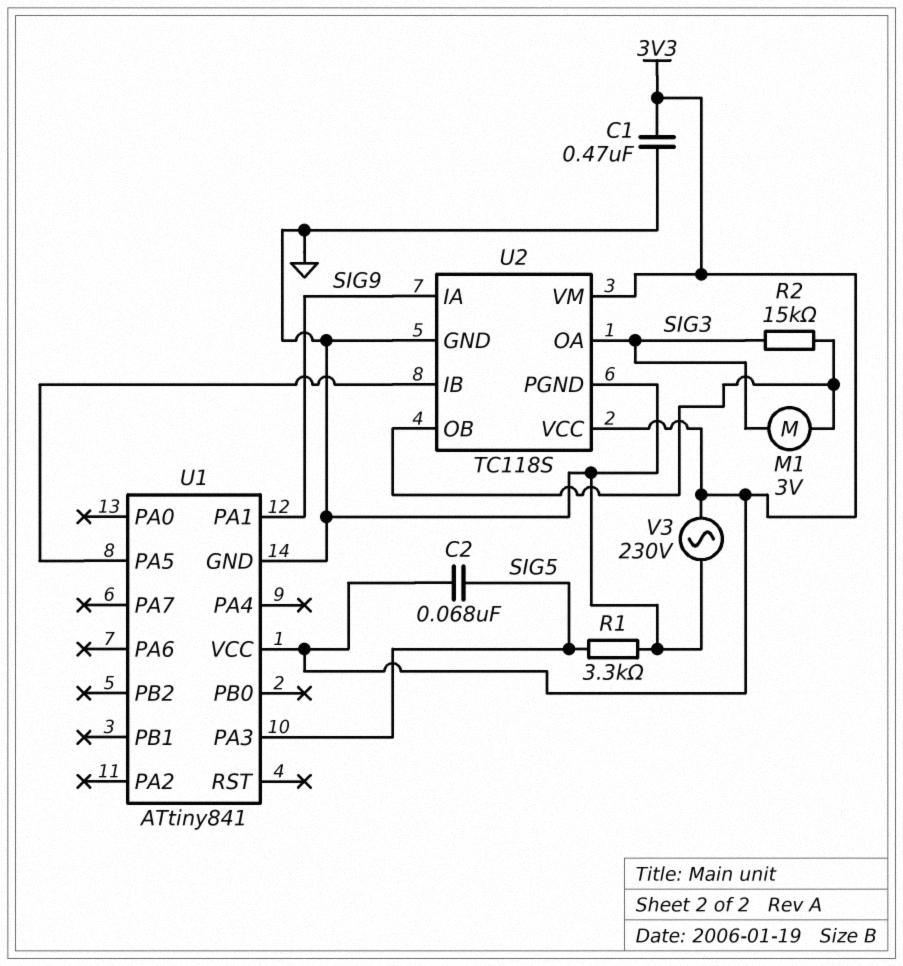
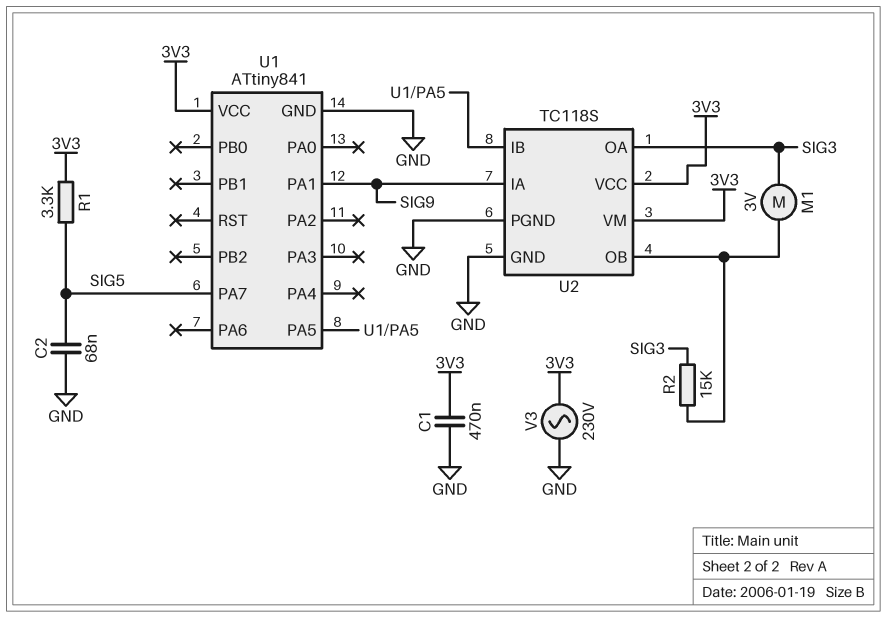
C2: 68nF (3V3, SIG5) -> 68nF (GND, SIG5)
R1: 3.3k (GND, SIG5) -> 3.3k (3V3, SIG5)
U1 pin PA3: SIG5 -> none
U1 pin PA7: none -> SIG5

